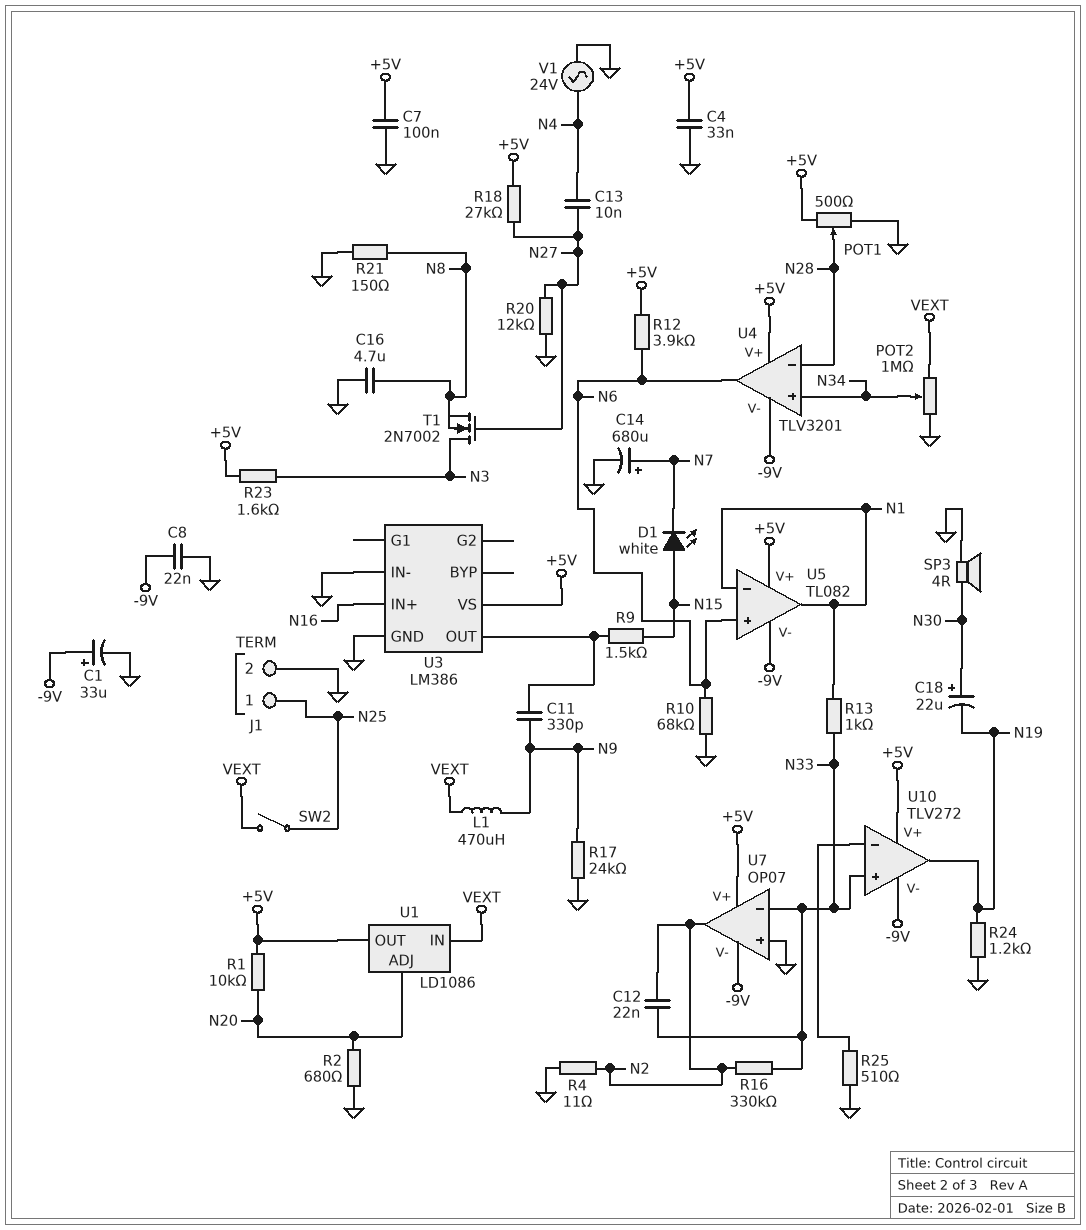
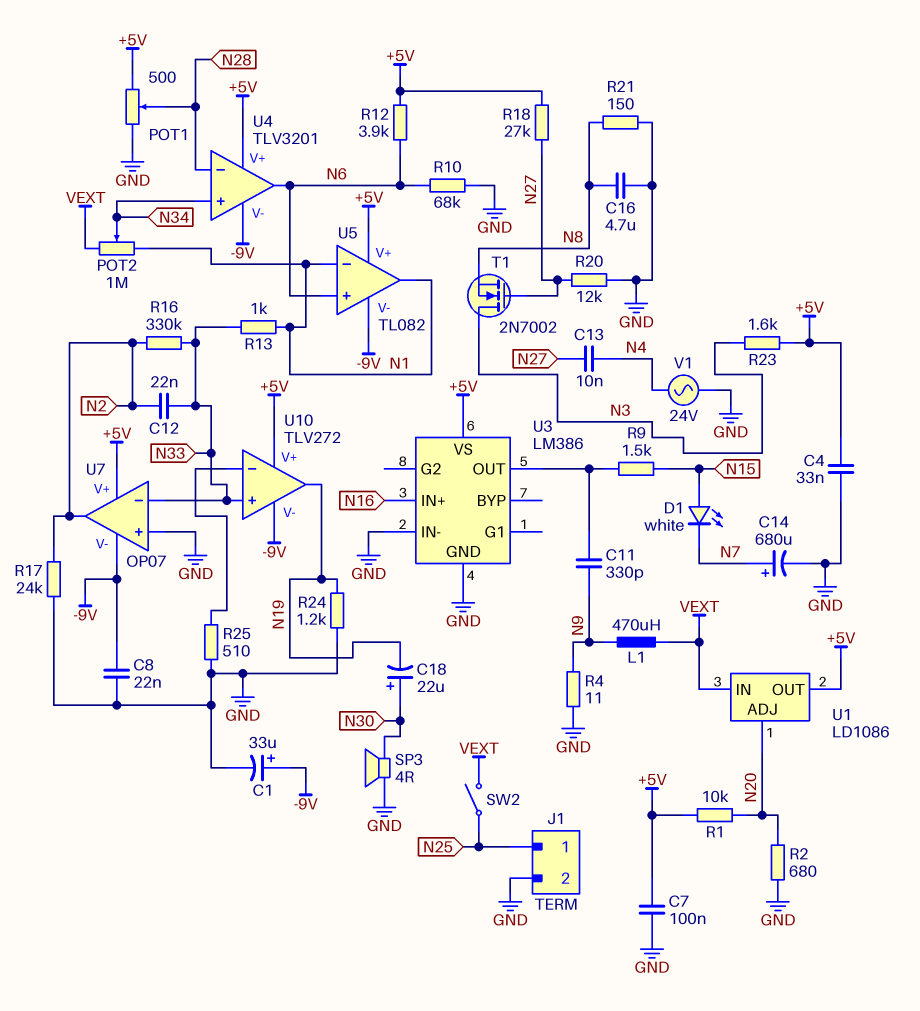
POT2: 1M (GND, VEXT, wiper N34) -> 1M (N1, VEXT, wiper N34)
R4: 11 (GND, N2) -> 11 (GND, N9)
R17: 24k (GND, N9) -> 24k (GND, N2)

